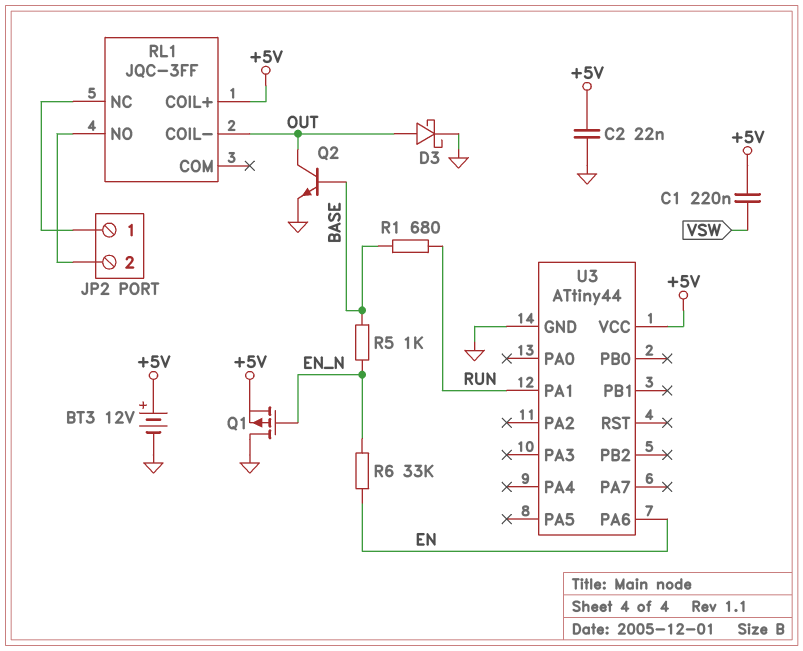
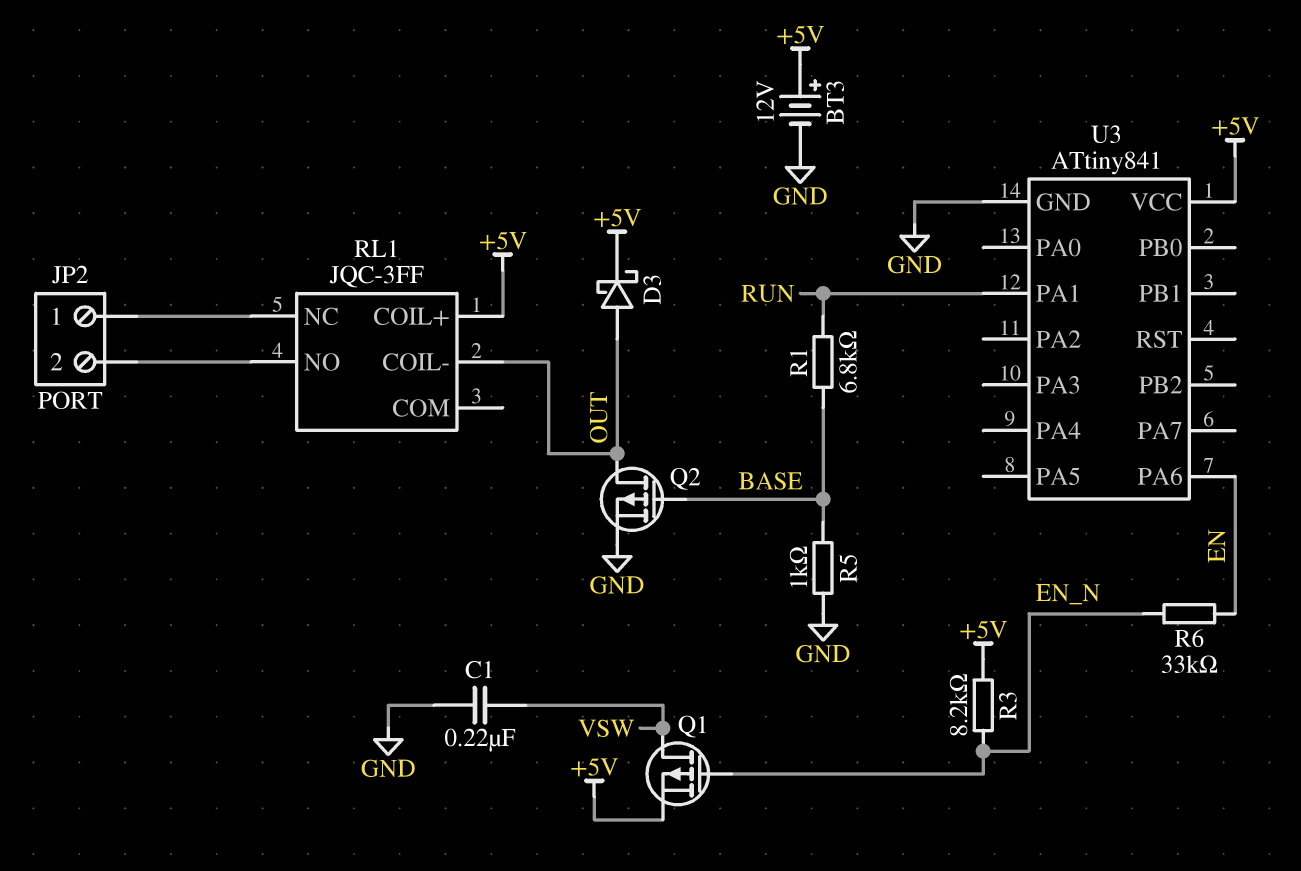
C1: 220nF (+5V, VSW) -> 220nF (GND, VSW)
C2: 22nF (+5V, GND) -> none
D3: schottky (A OUT, K GND) -> schottky (A OUT, K +5V)
Q1: PMOS (G EN_N, D GND, S +5V) -> PMOS (G EN_N, D VSW, S +5V)
Q2: NPN (B BASE, C OUT, E GND) -> PMOS (G BASE, D OUT, S GND)
R1: 680 (BASE, RUN) -> 6.8k (BASE, RUN)
R3: none -> 8.2k (+5V, EN_N)
R5: 1k (BASE, EN_N) -> 1k (BASE, GND)
U3: ATtiny44 -> ATtiny841

